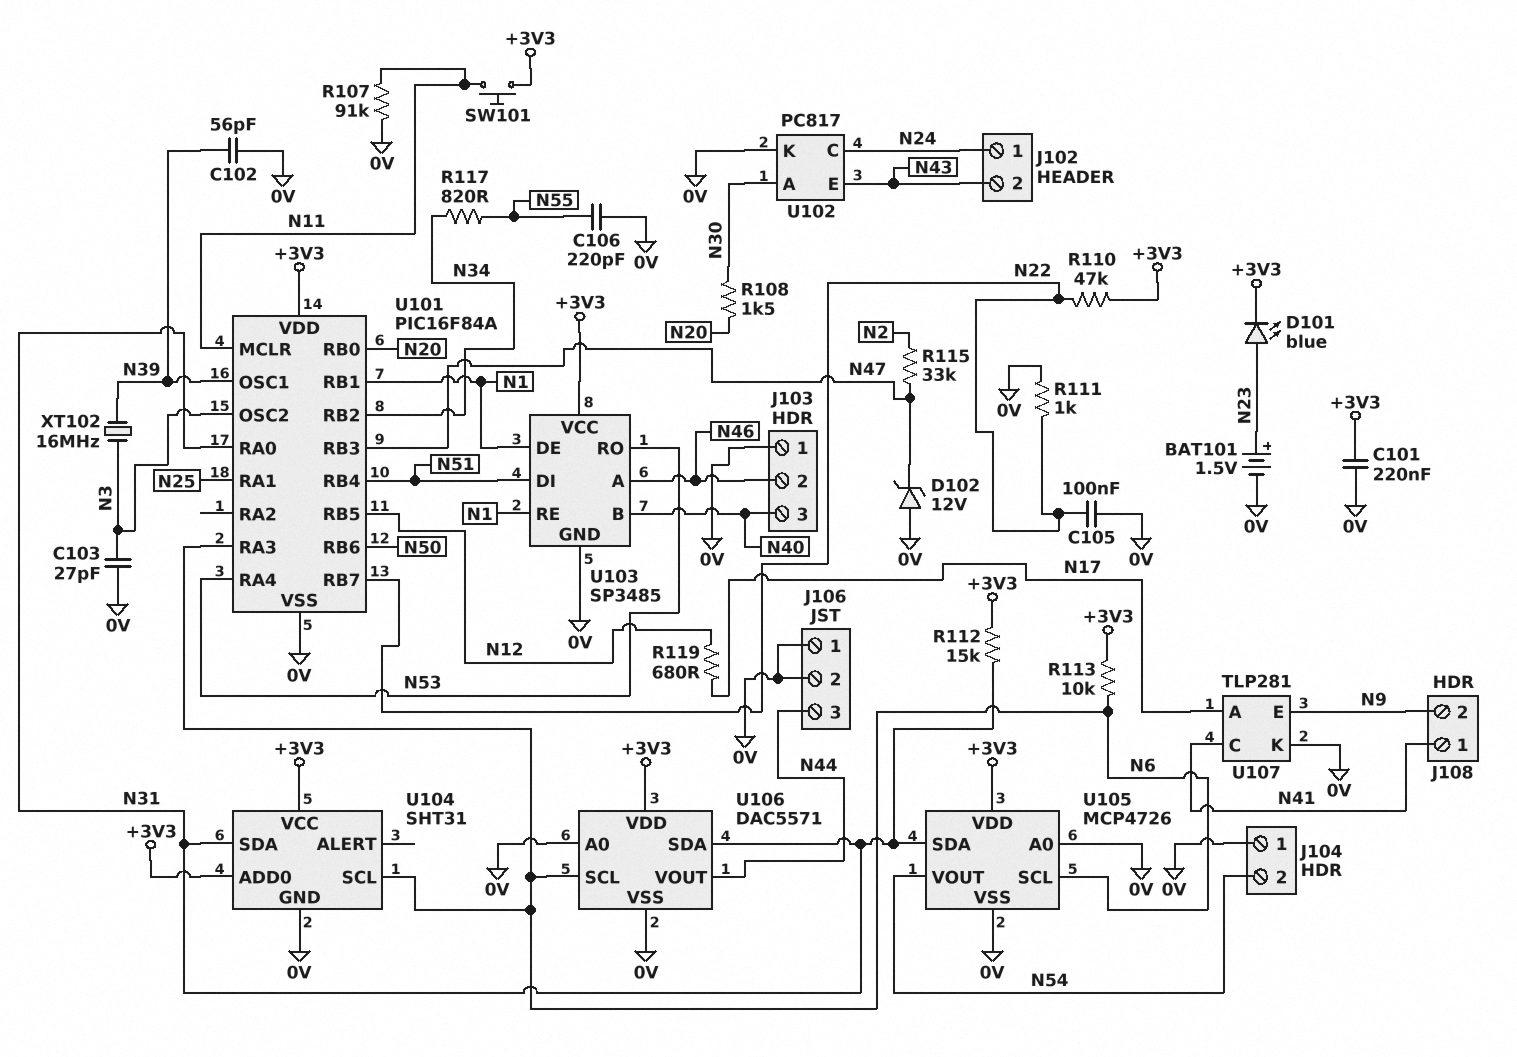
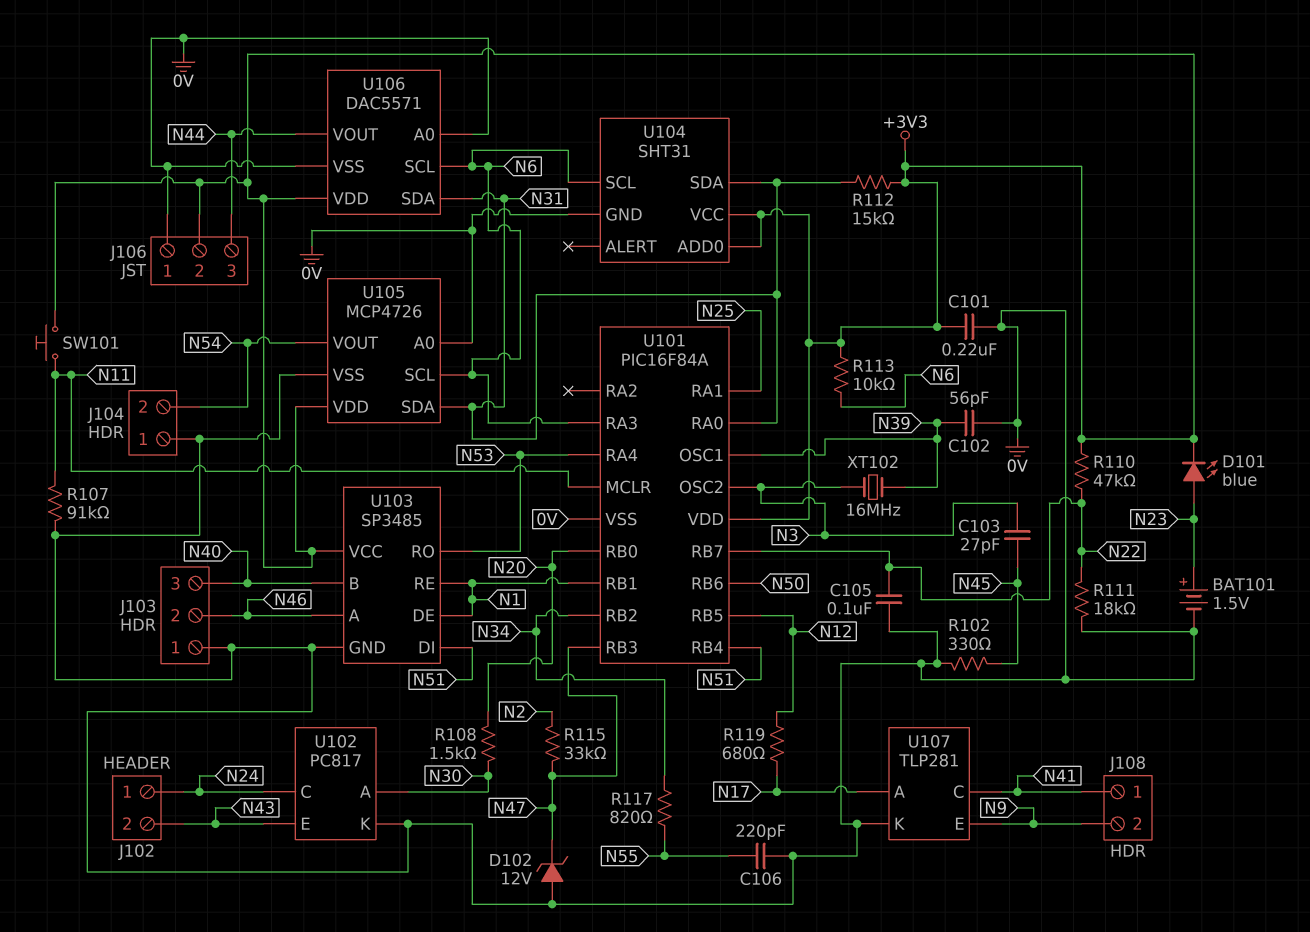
C103: 27pF (0V, N3) -> 27pF (N3, N45)
J106 pin 2: 0V -> +3V3
R102: none -> 330 (0V, N45)
R111: 1k (0V, N22) -> 18k (0V, N22)

